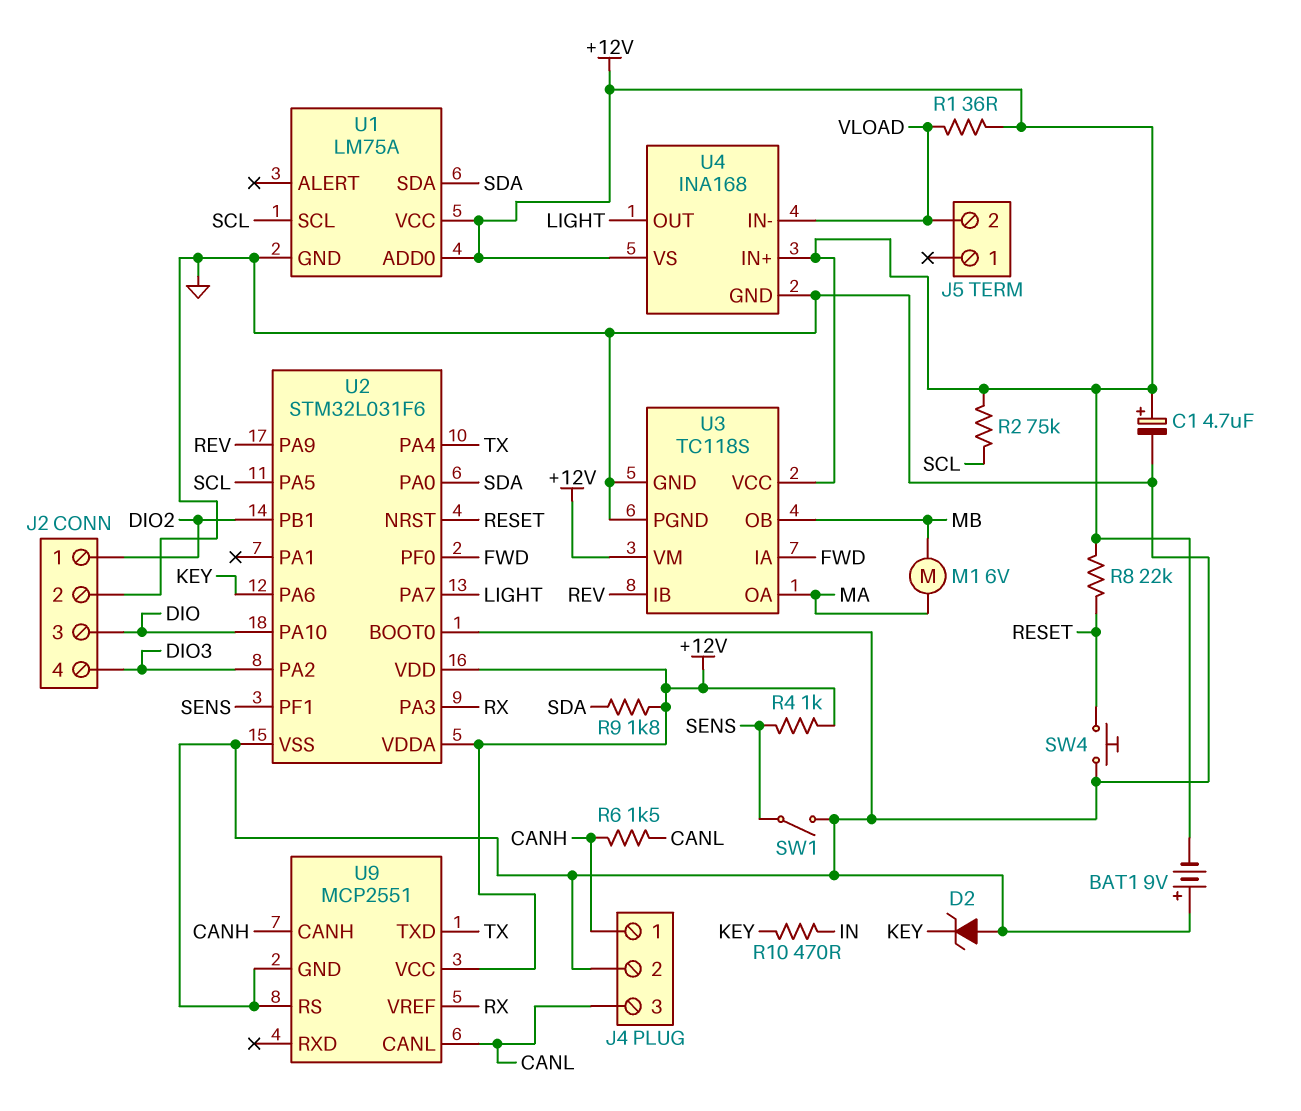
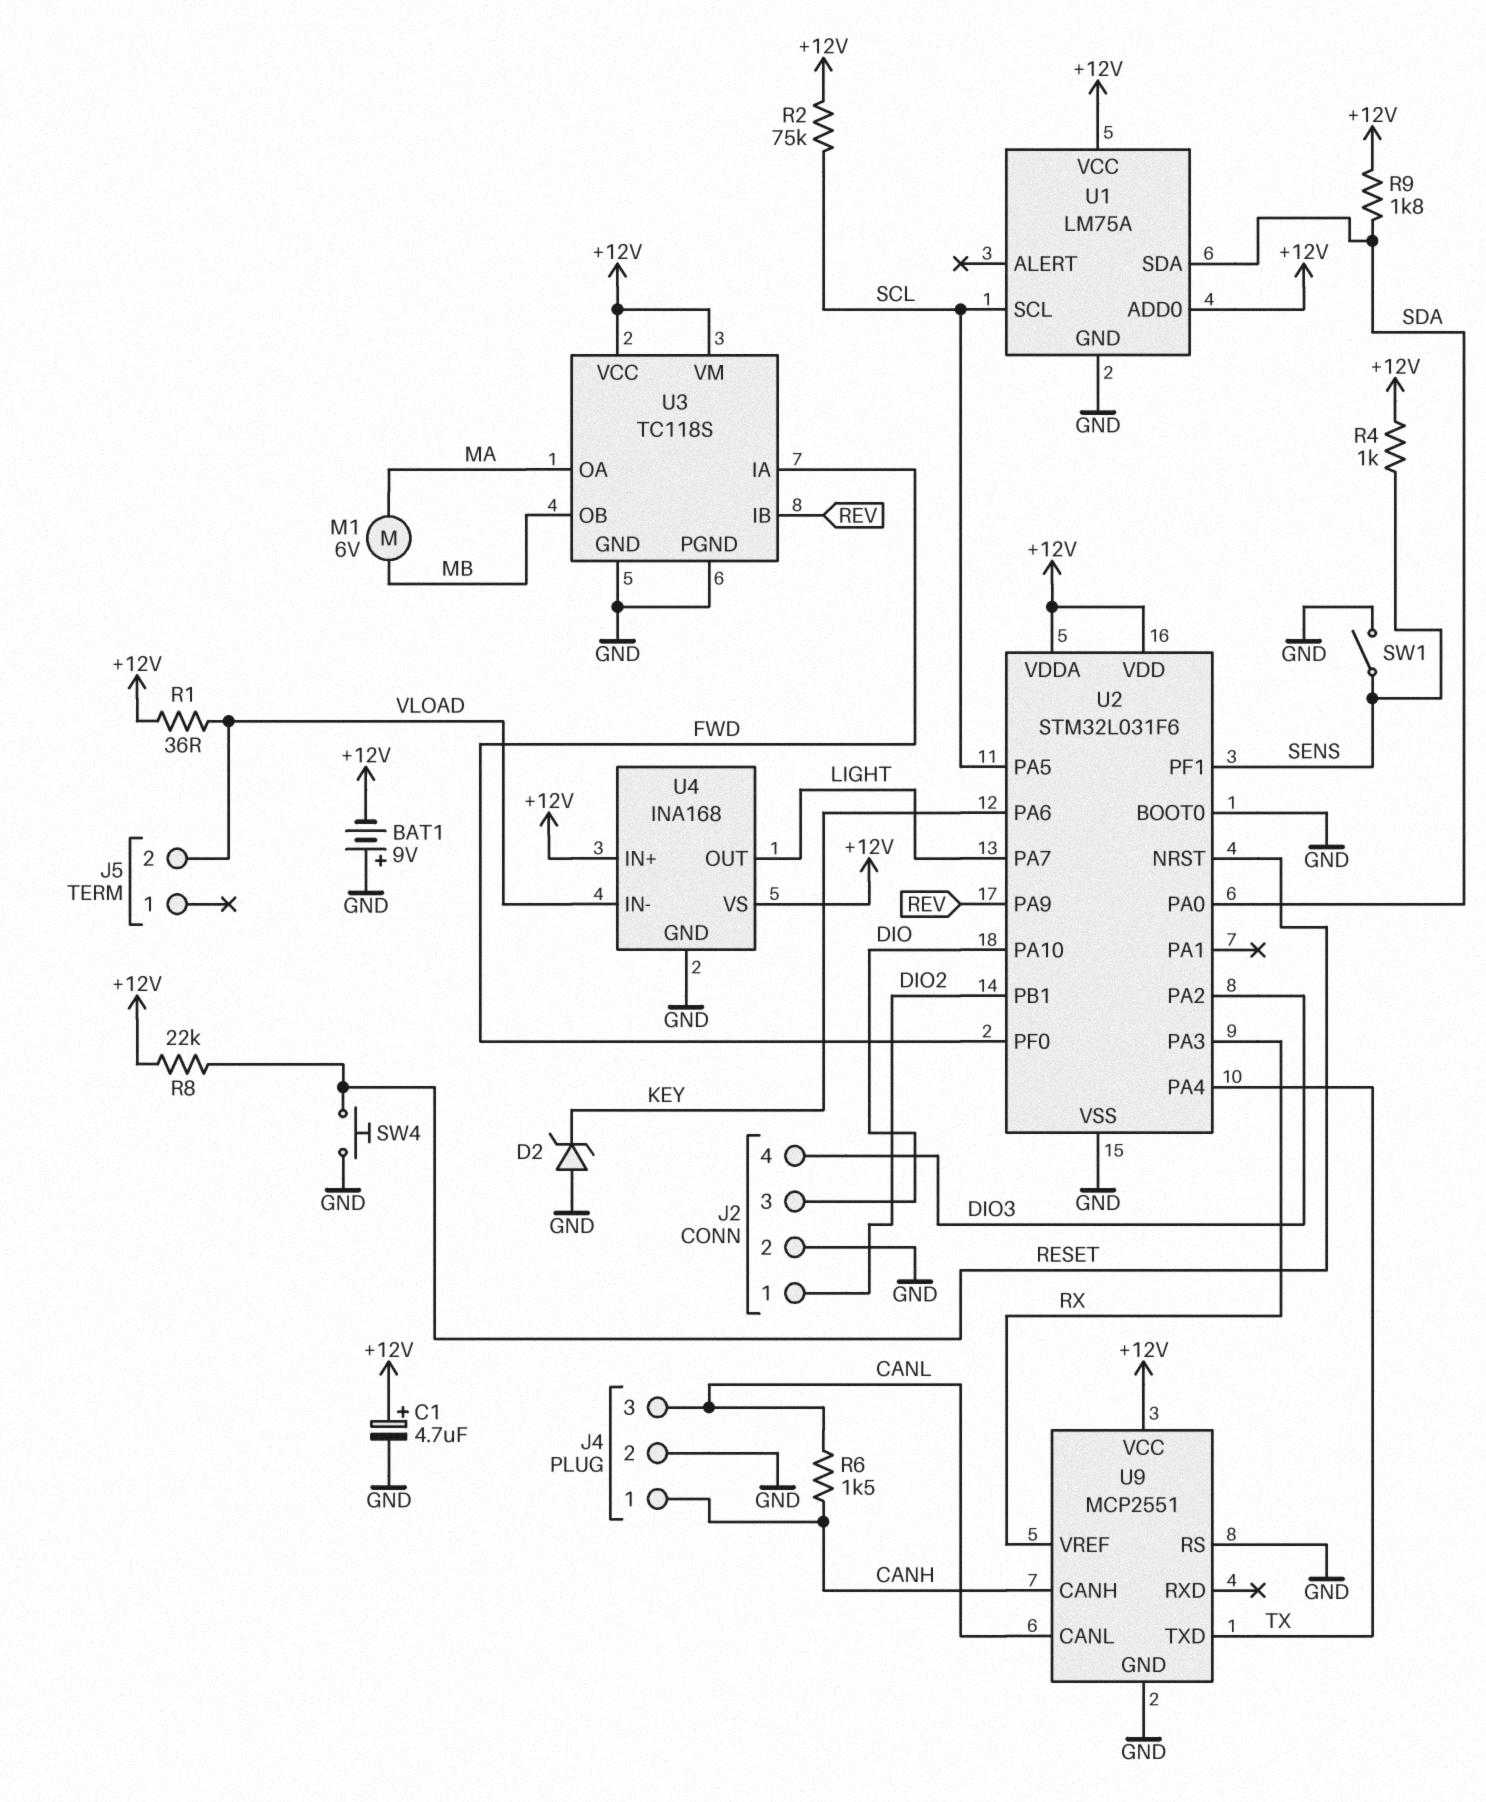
R10: 470 (IN, KEY) -> none

